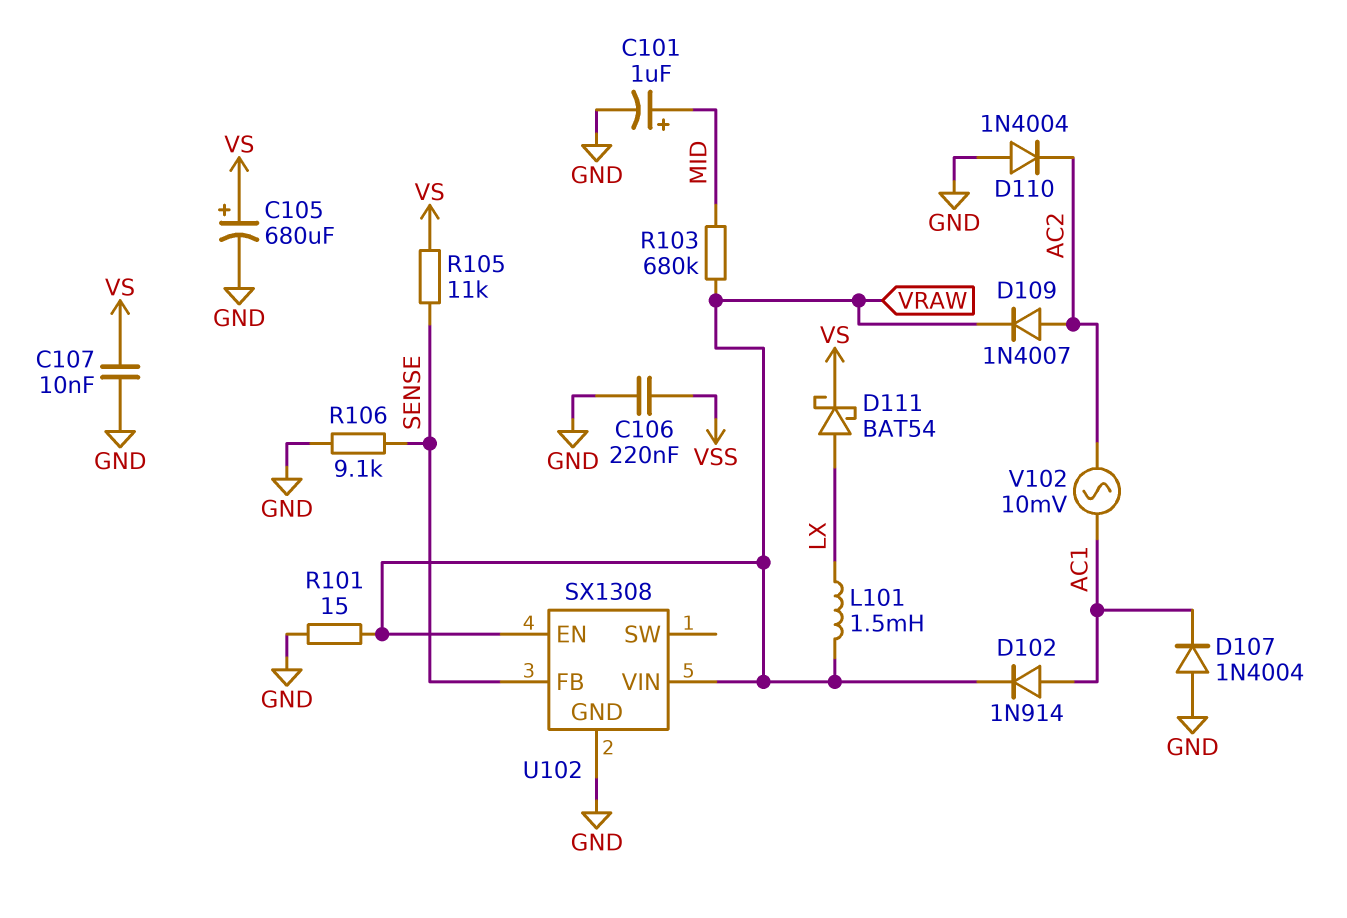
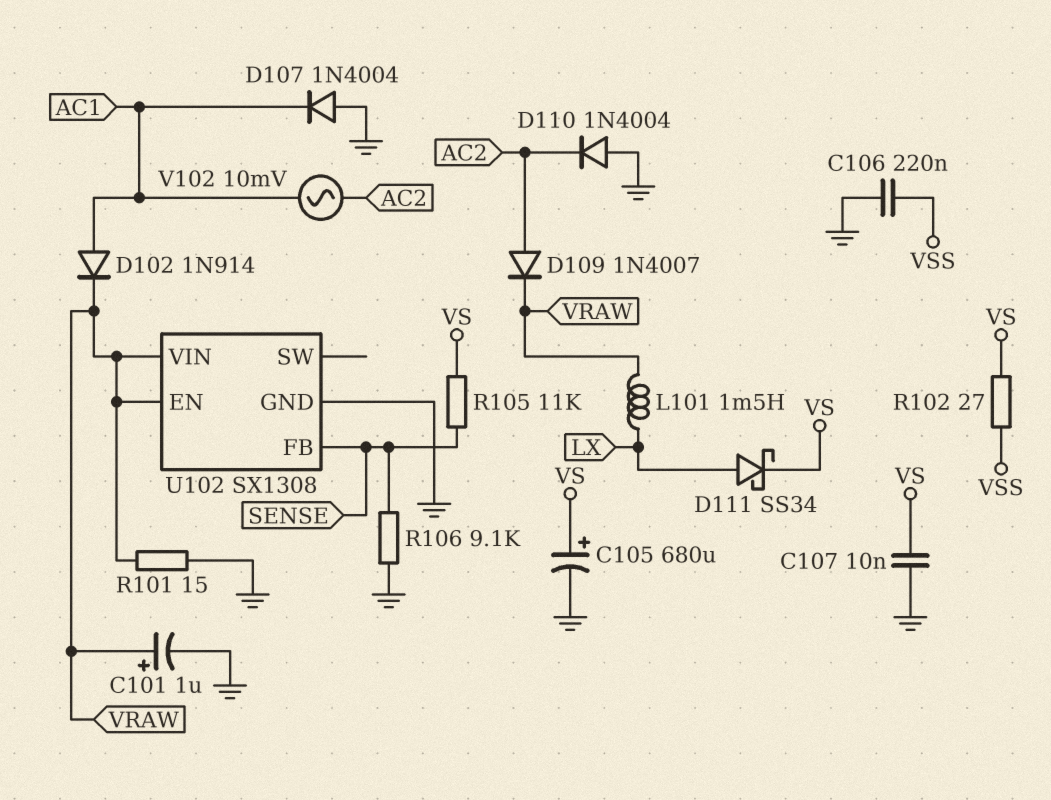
C101: 1uF (plus MID, minus GND) -> 1uF (plus VRAW, minus GND)
D111: schottky BAT54 (A LX, K VS) -> schottky SS34 (A LX, K VS)
R102: none -> 27 (VS, VSS)
R103: 680k (MID, VRAW) -> none

